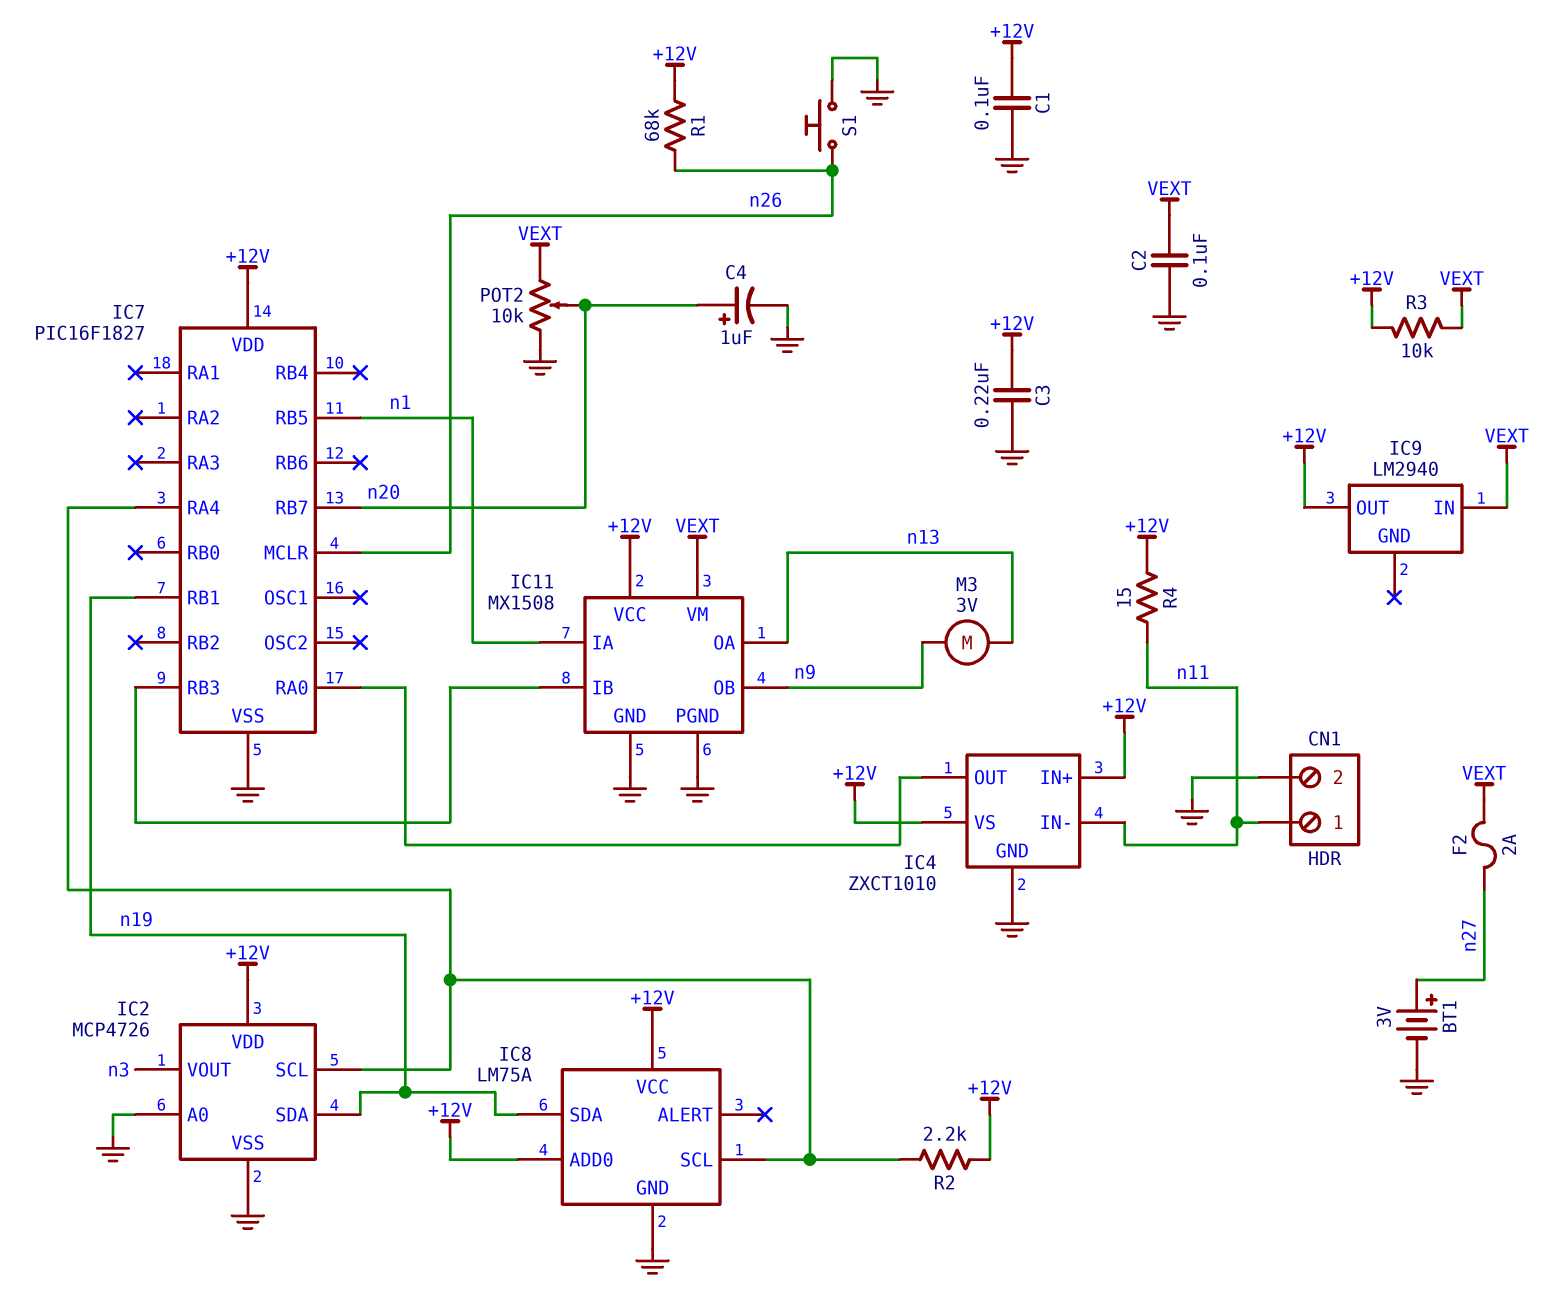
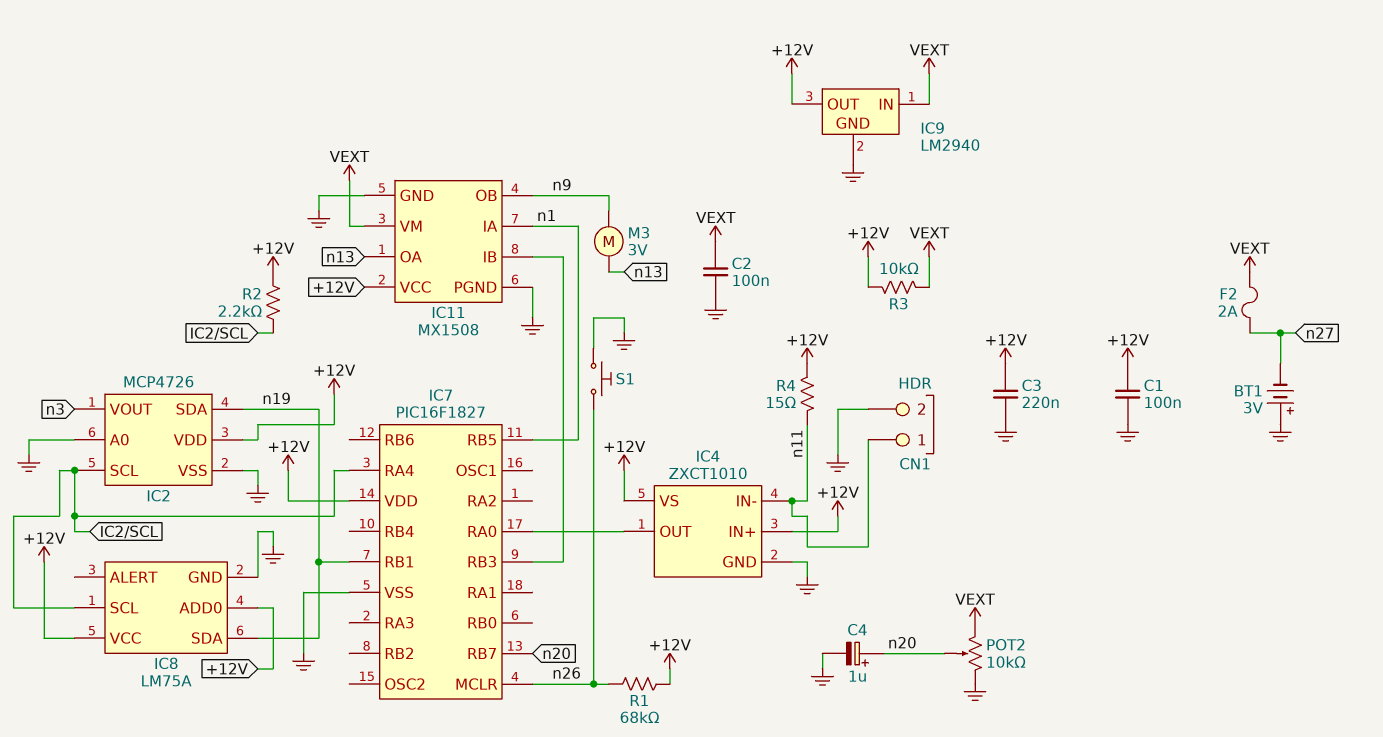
BT1: 3V (plus n27, minus GND) -> 3V (plus GND, minus n27)
IC9 pin GND: none -> GND

